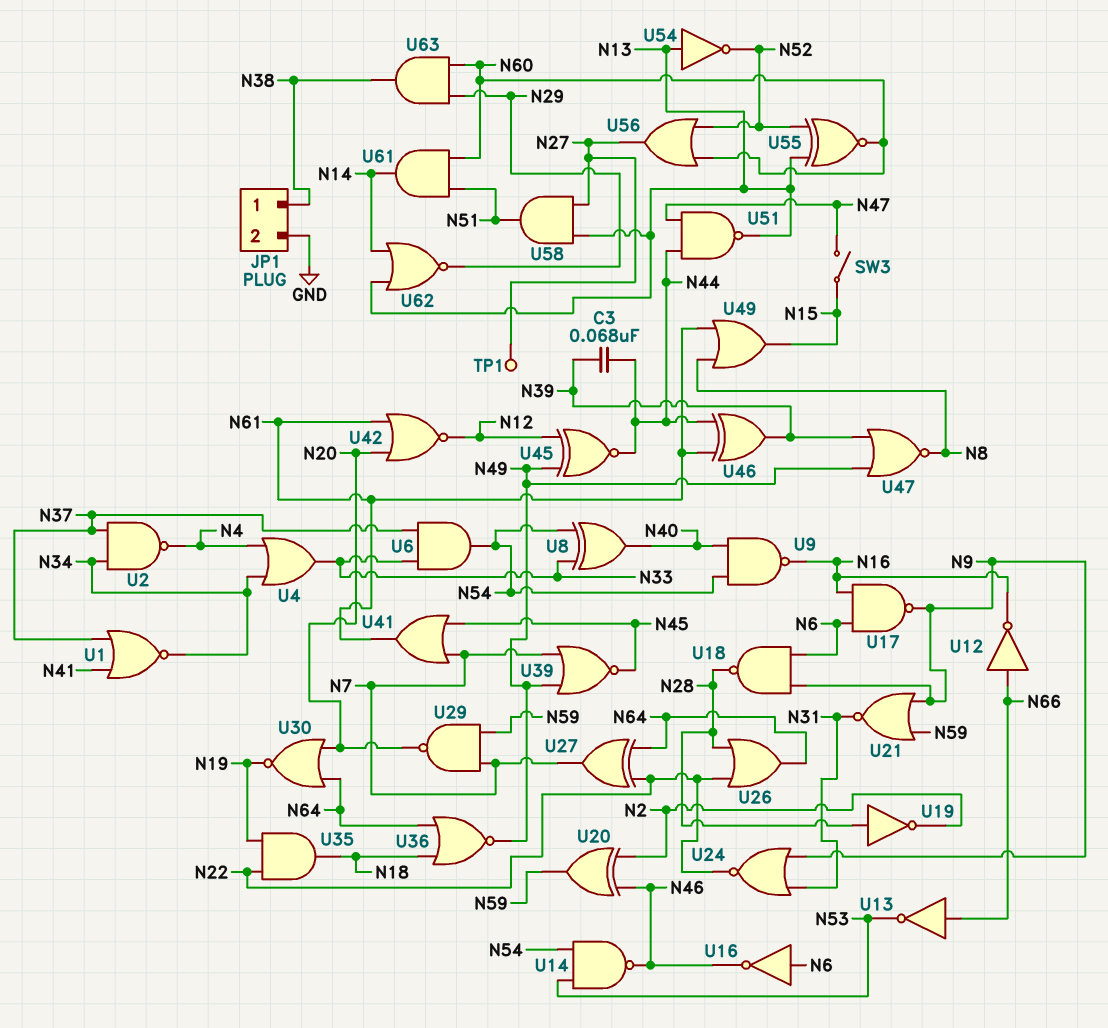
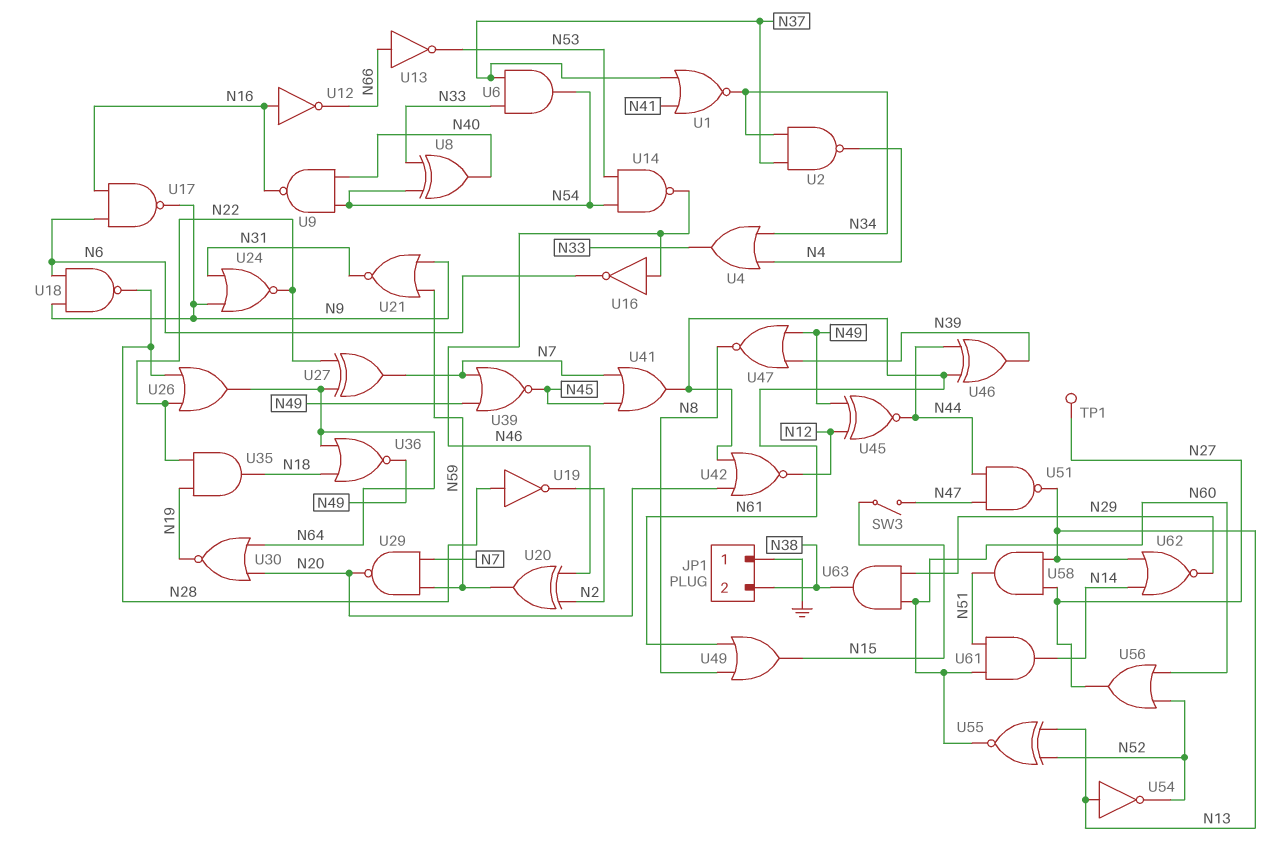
C3: 68nF (N39, N44) -> none
JP1 pin 1: N38 -> GND
JP1 pin 2: GND -> N38
U12: NOT (in N66, out N16) -> NOT (in N16, out N66)
U16: NOT (in N6, out N46) -> NOT (in N46, out N6)

